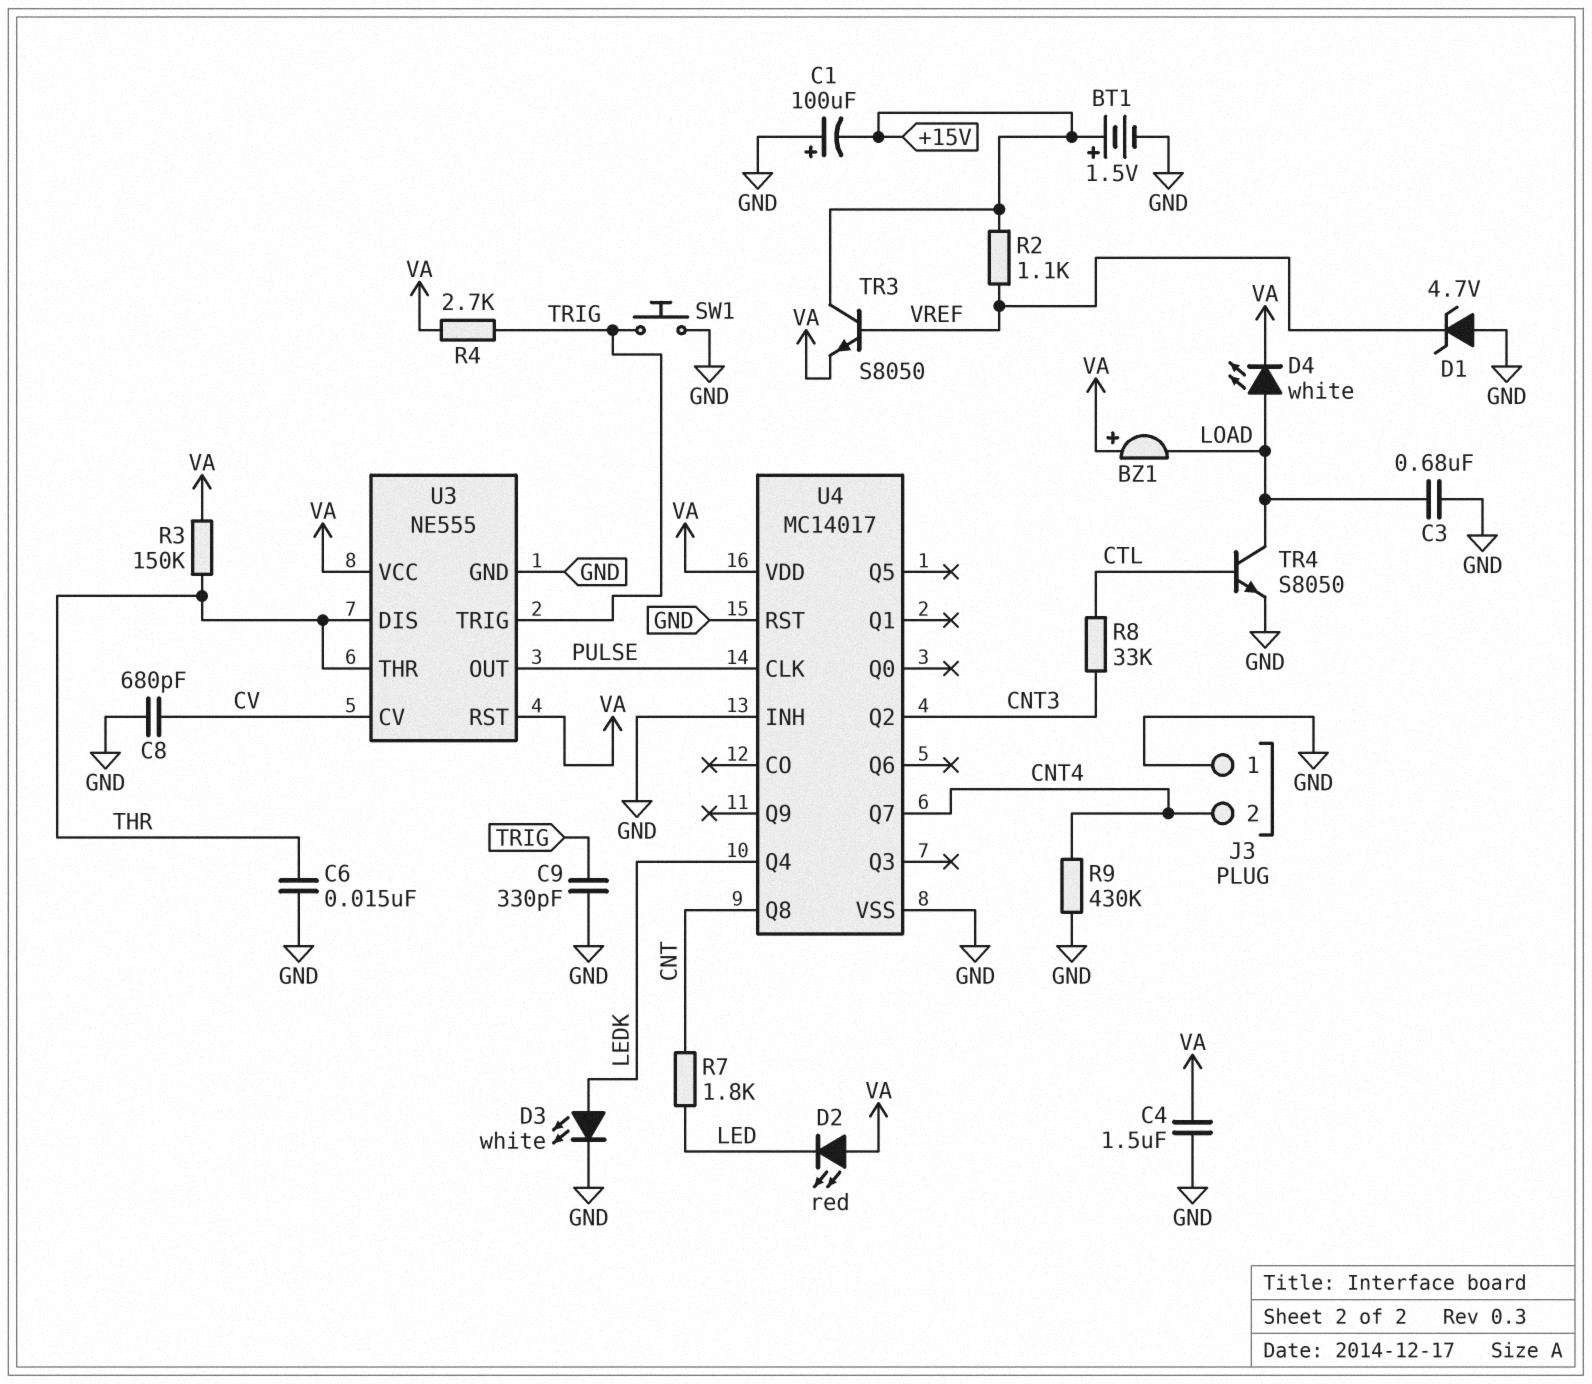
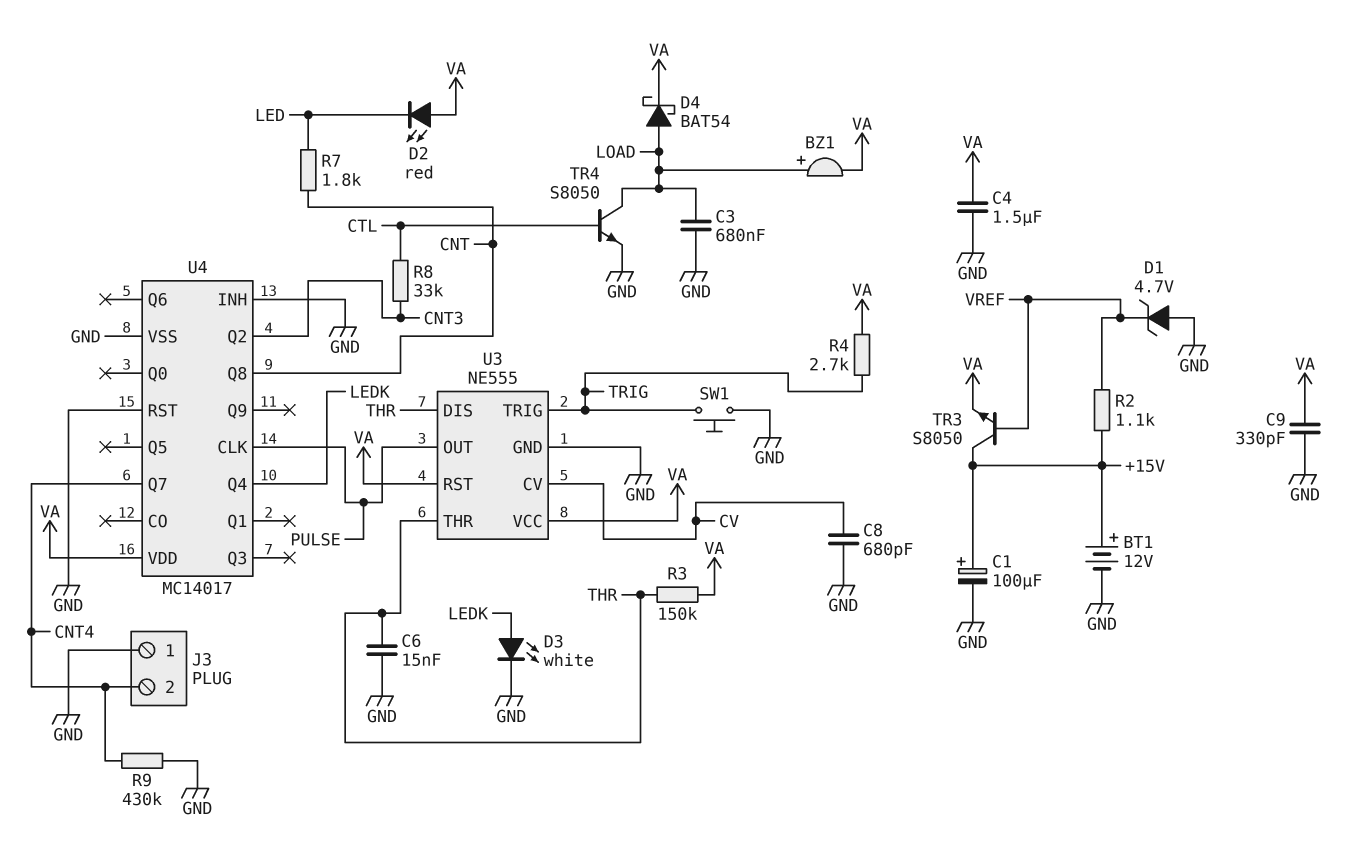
BT1: 1.5V (plus +15V, minus GND) -> 12V (plus +15V, minus GND)
BZ1: buzzer (plus VA, minus LOAD) -> buzzer (plus LOAD, minus VA)
C1: 100uF (plus GND, minus +15V) -> 100uF (plus +15V, minus GND)
C9: 330pF (GND, TRIG) -> 330pF (GND, VA)
D4: LED white (A LOAD, K VA) -> schottky BAT54 (A LOAD, K VA)

